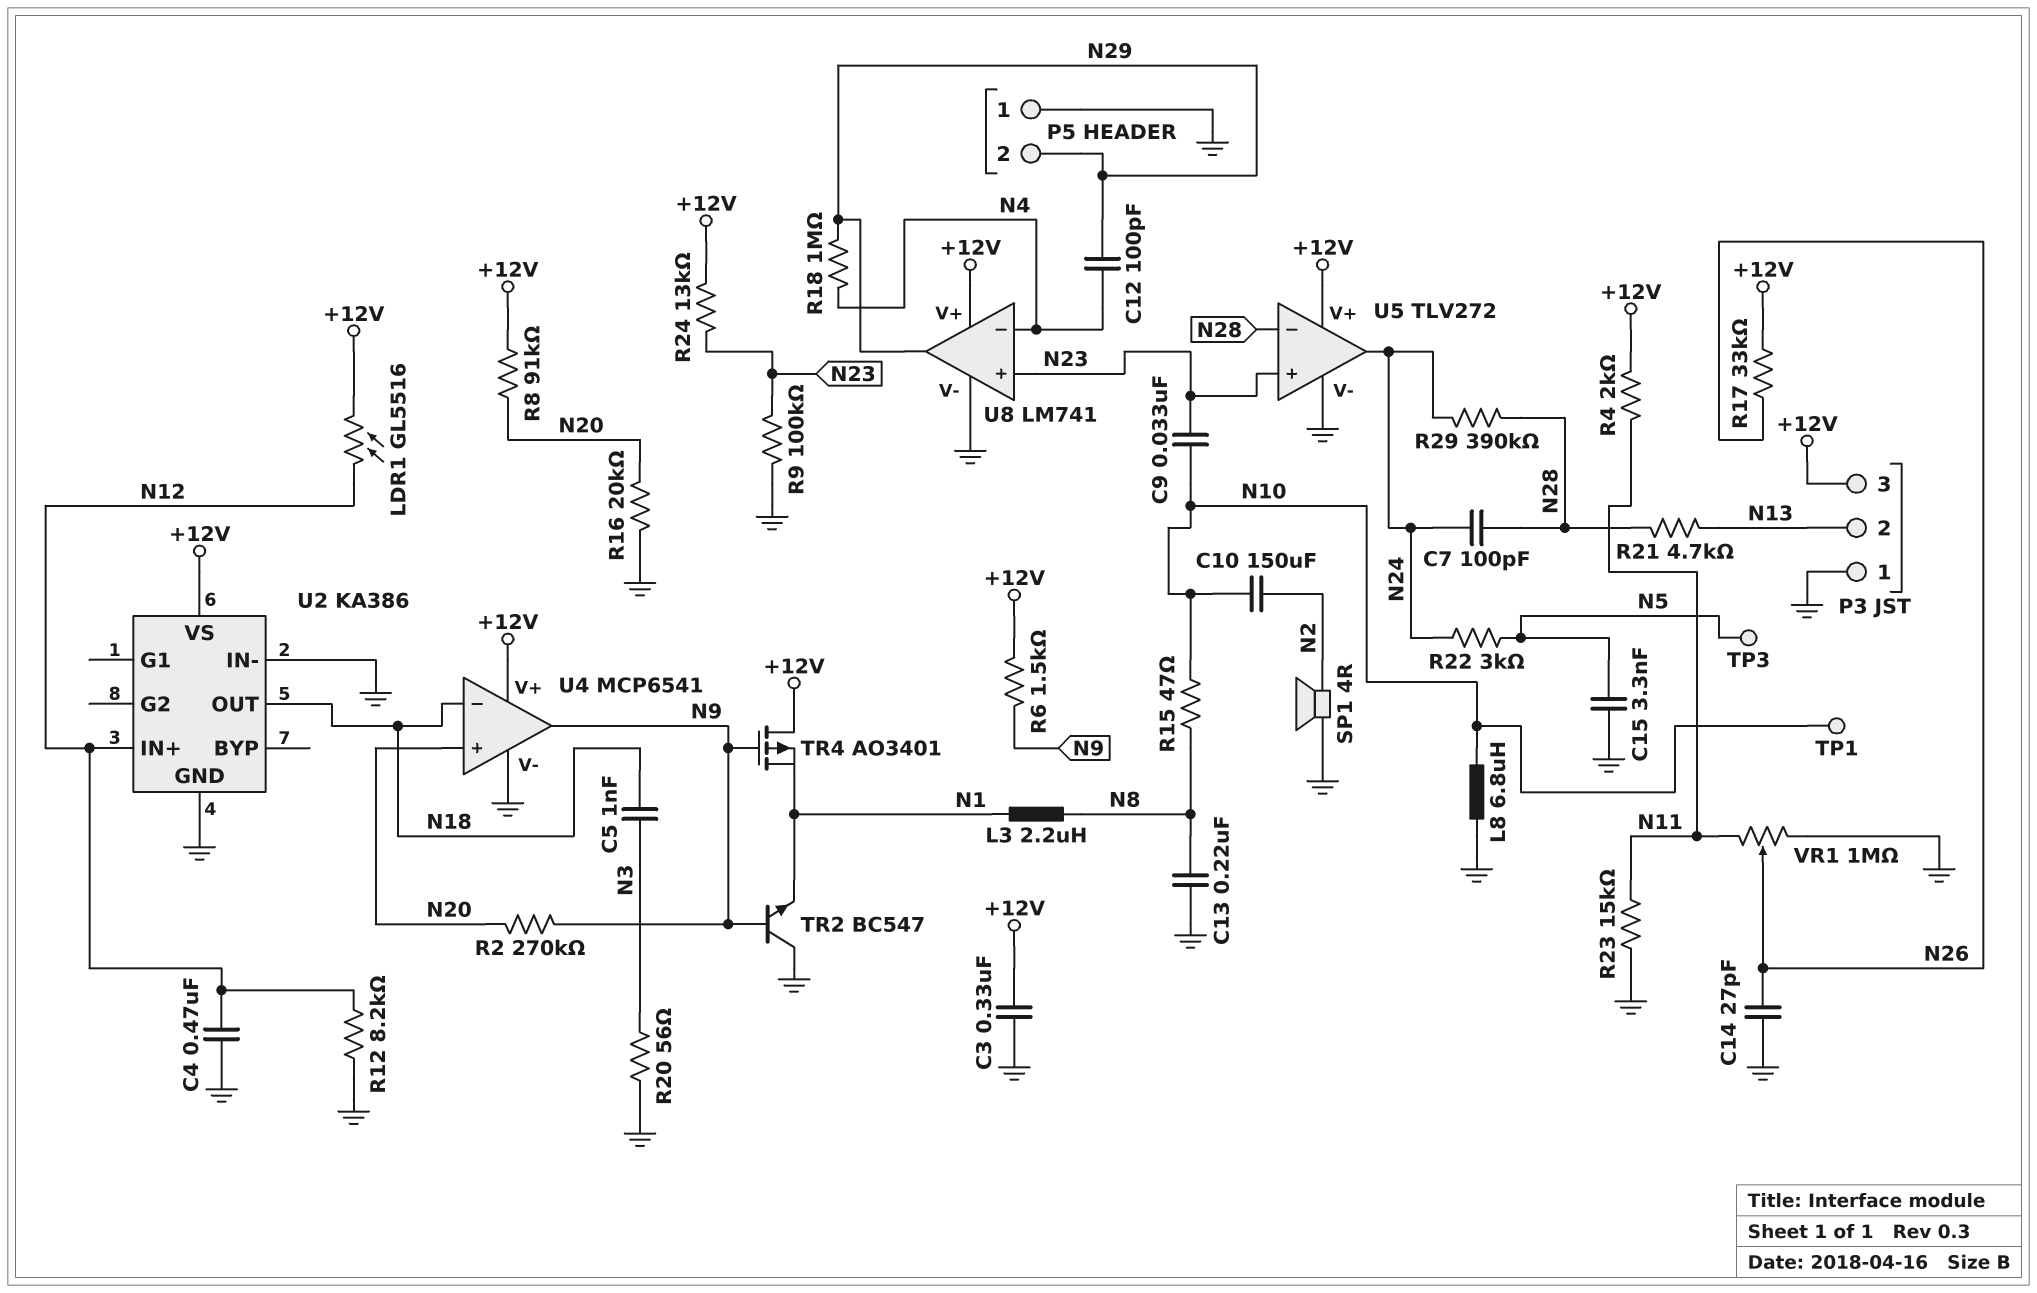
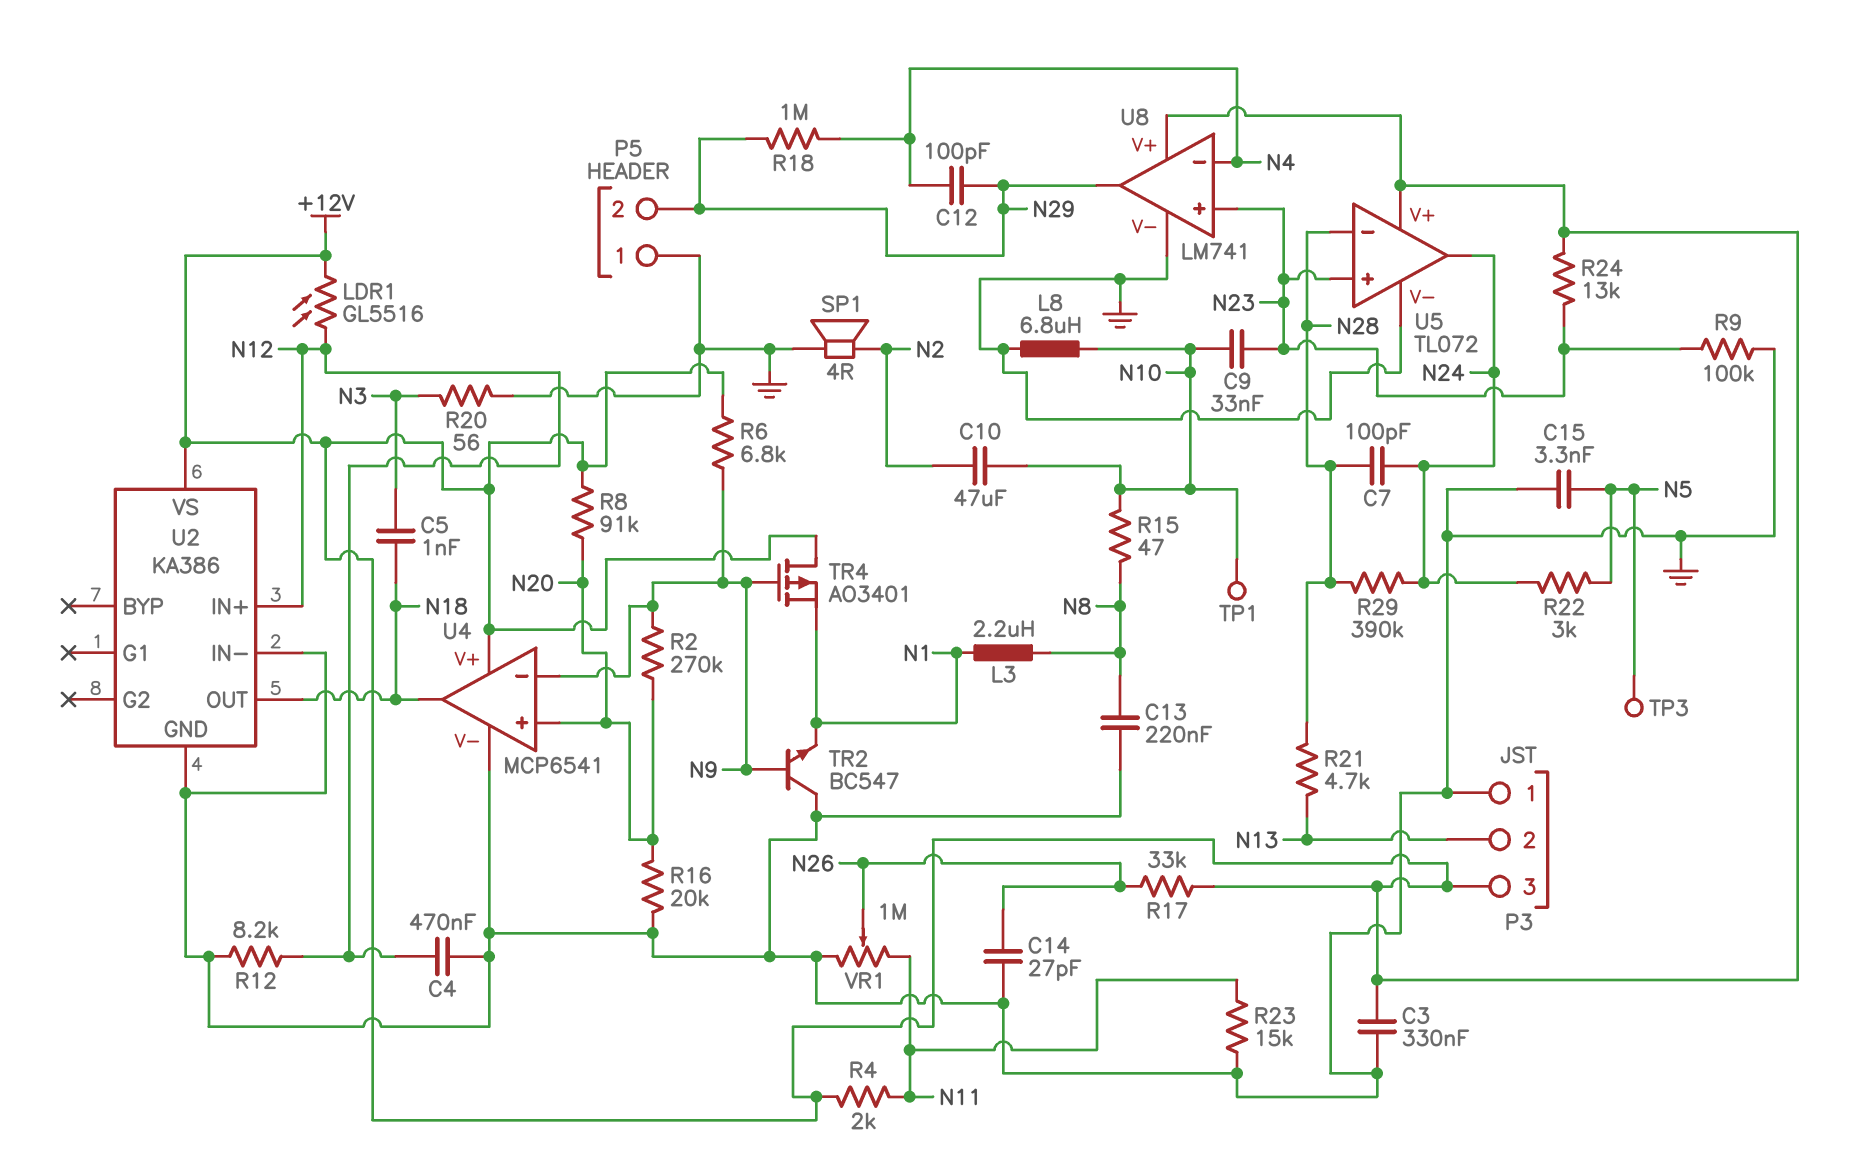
C10: 150uF (N2, N10) -> 47uF (N2, N10)
R6: 1.5k (+12V, N9) -> 6.8k (+12V, N9)
U4 pin in-: N18 -> N9
U4 pin out: N9 -> N18
U5: TLV272 -> TL072

